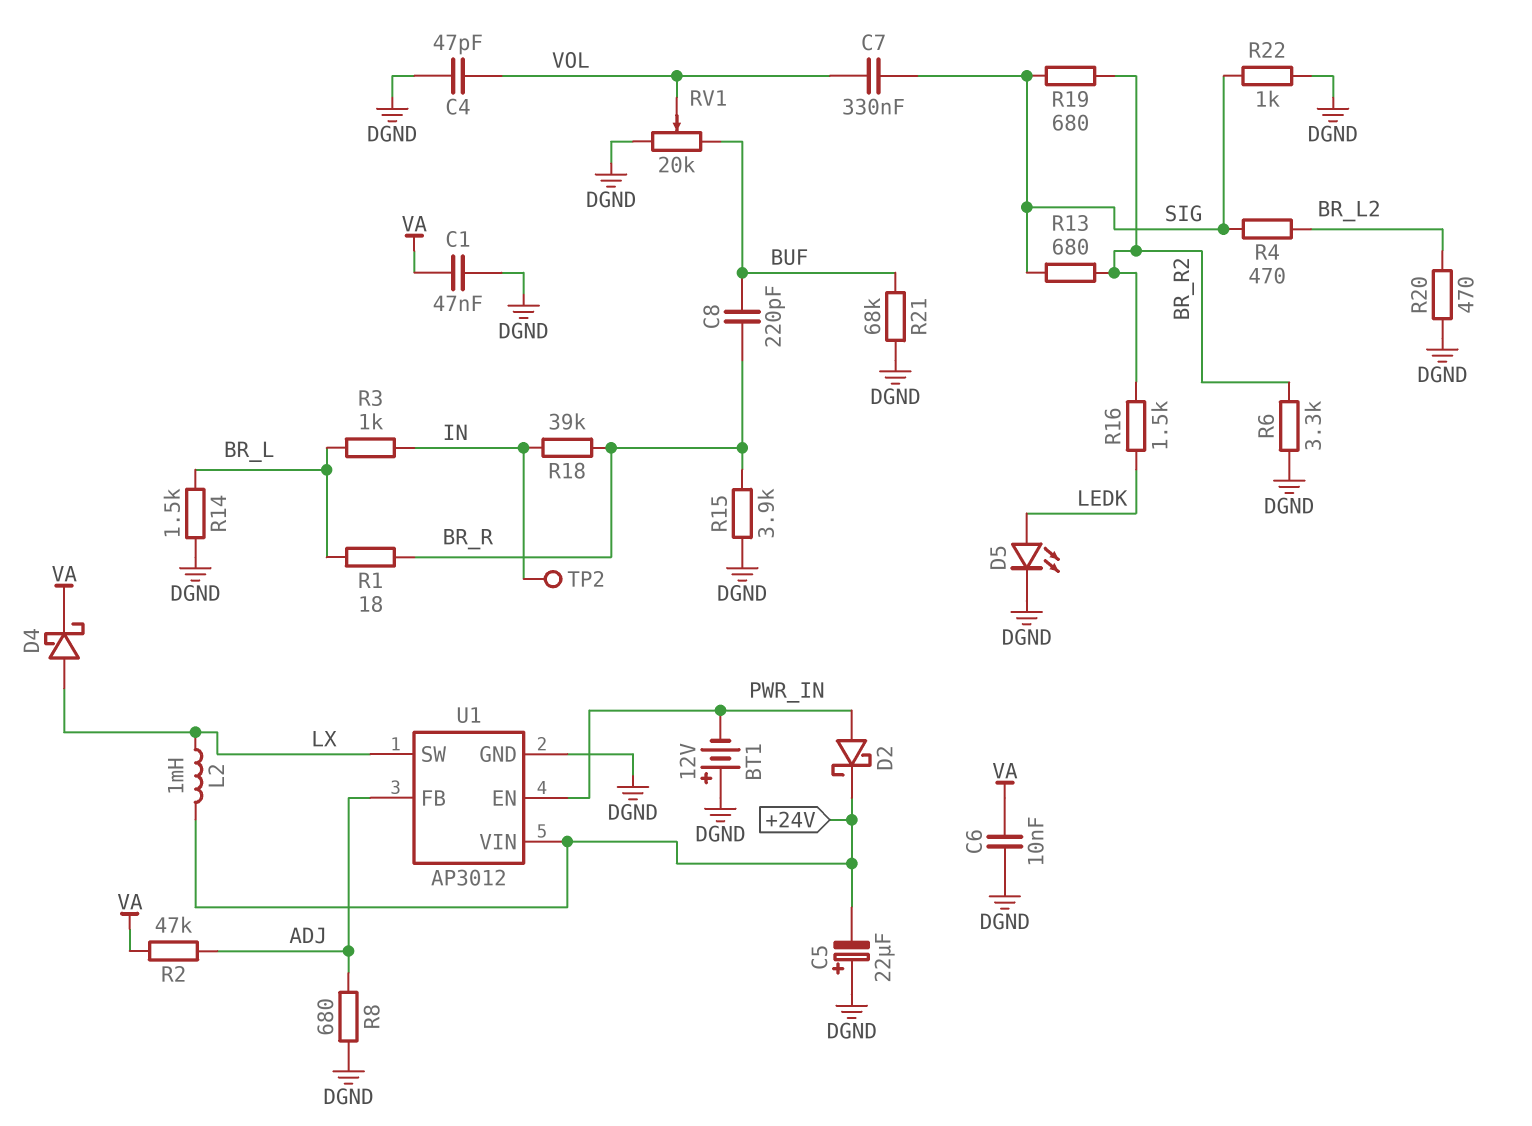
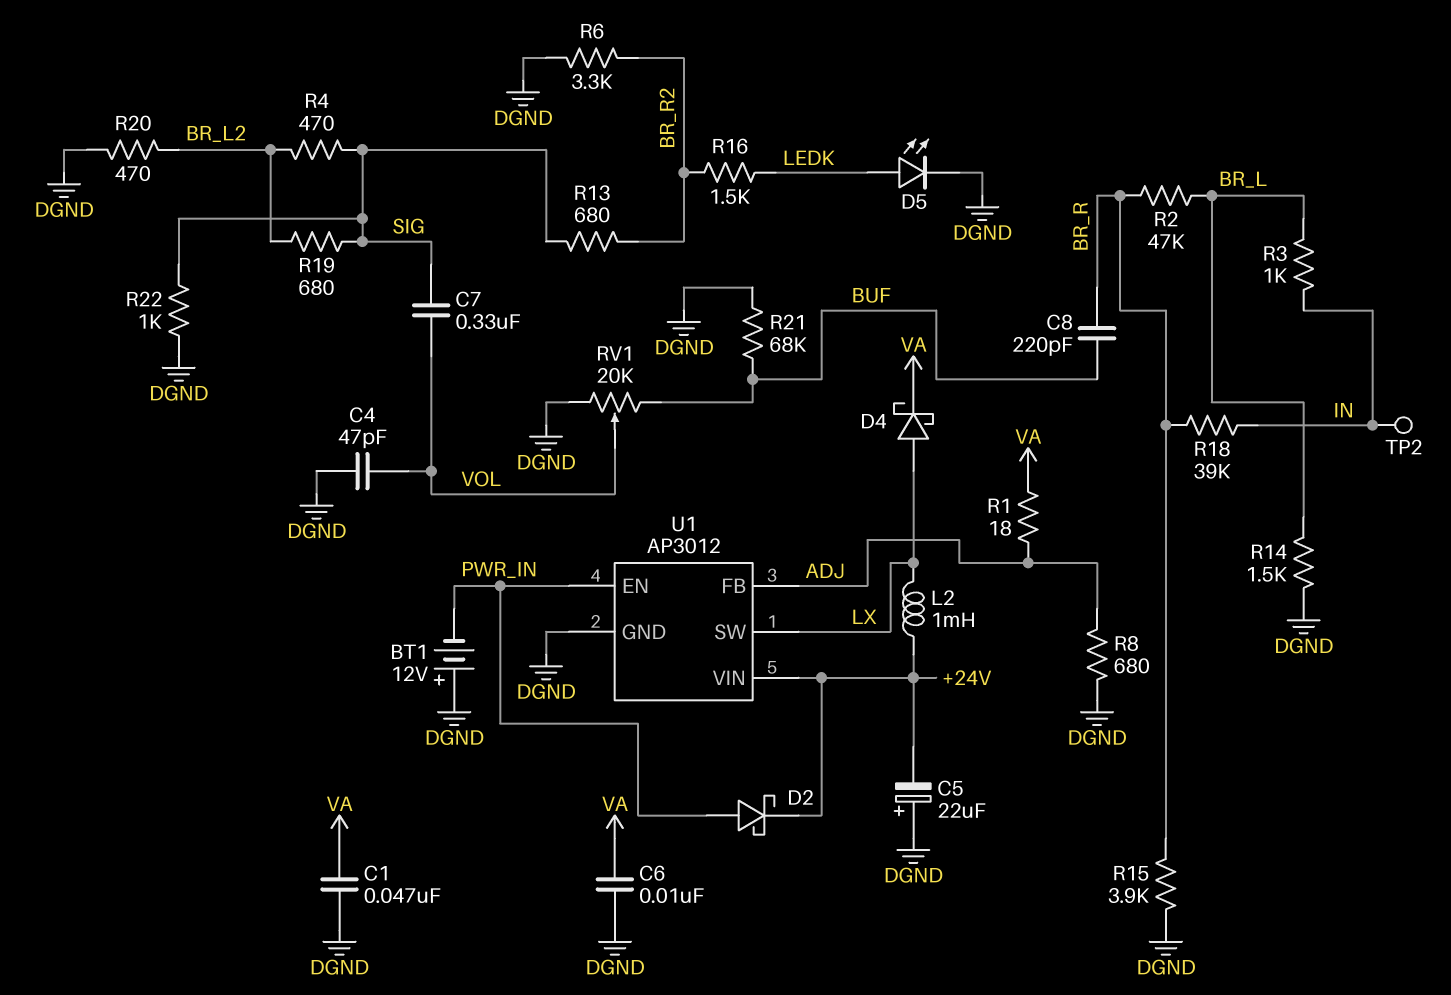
R1: 18 (BR_L, BR_R) -> 18 (ADJ, VA)
R2: 47k (ADJ, VA) -> 47k (BR_L, BR_R)
R19: 680 (BR_R2, SIG) -> 680 (BR_L2, SIG)

